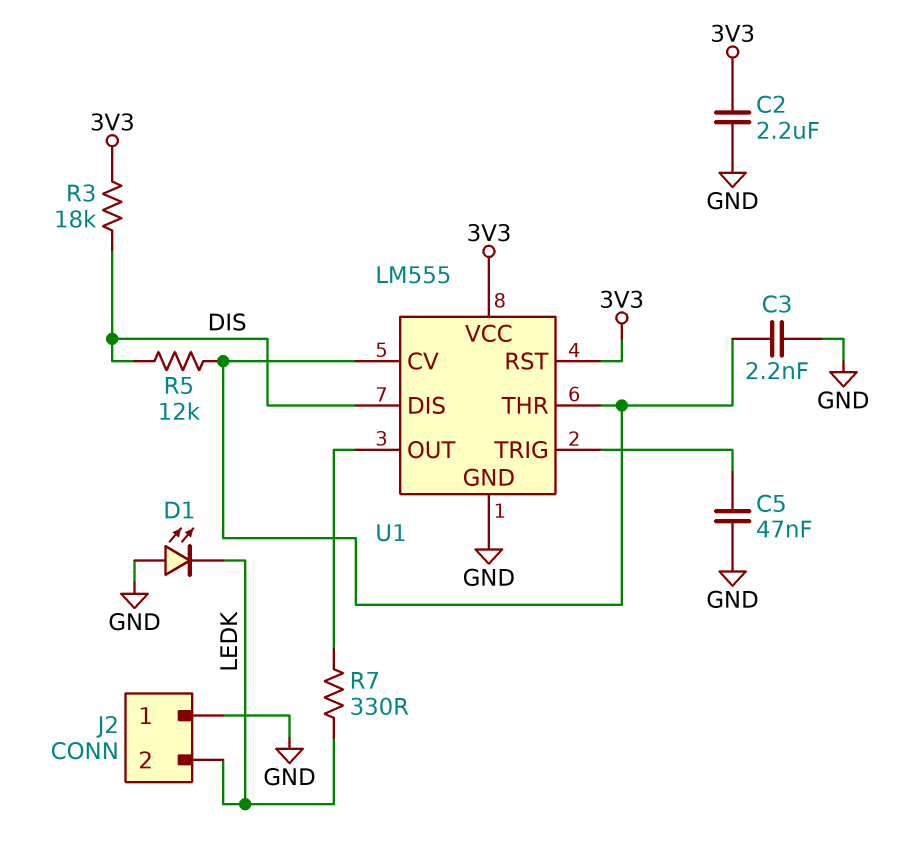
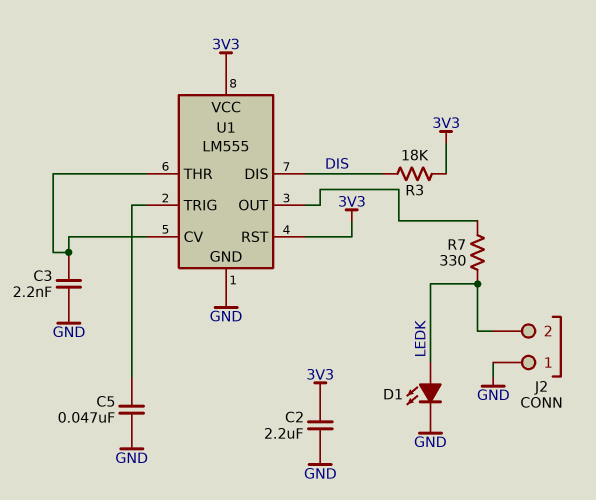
D1: LED (A GND, K LEDK) -> LED (A LEDK, K GND)
R5: 12k (DIS, U1/CV) -> none

